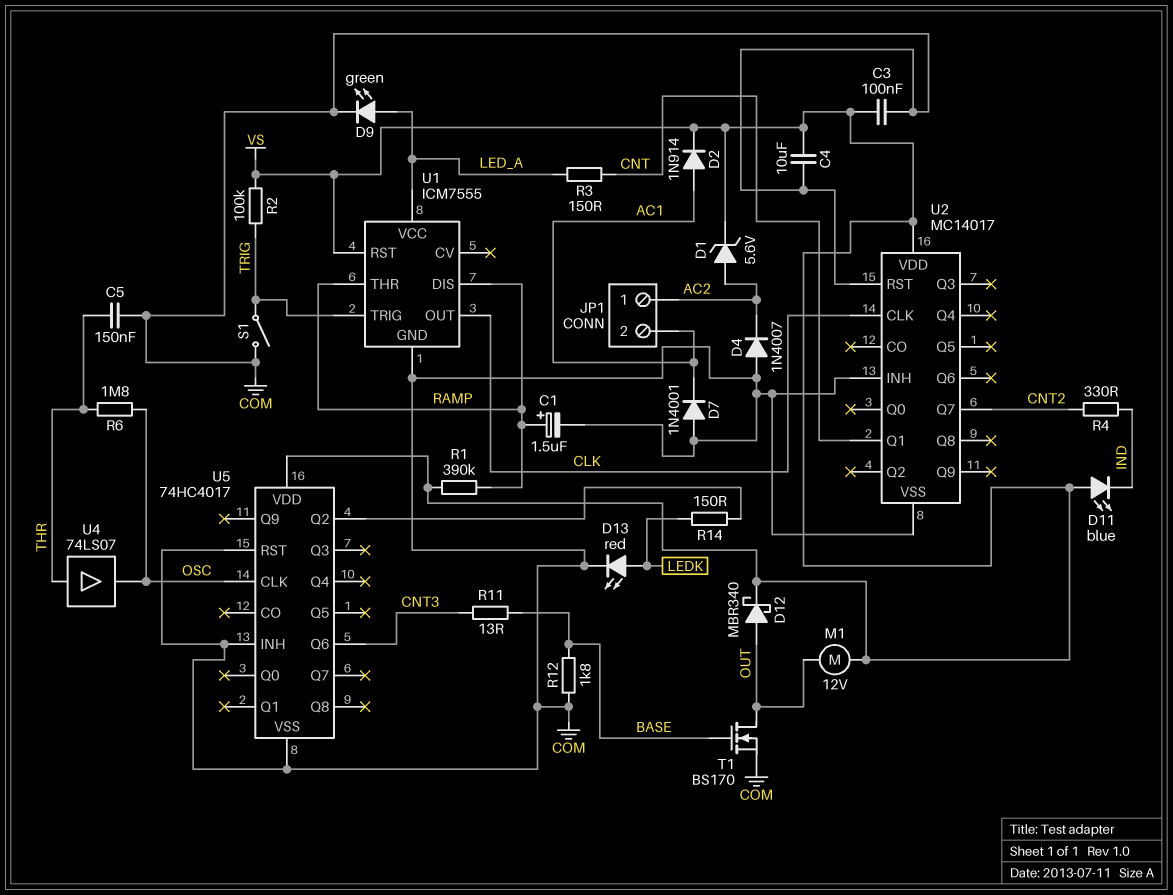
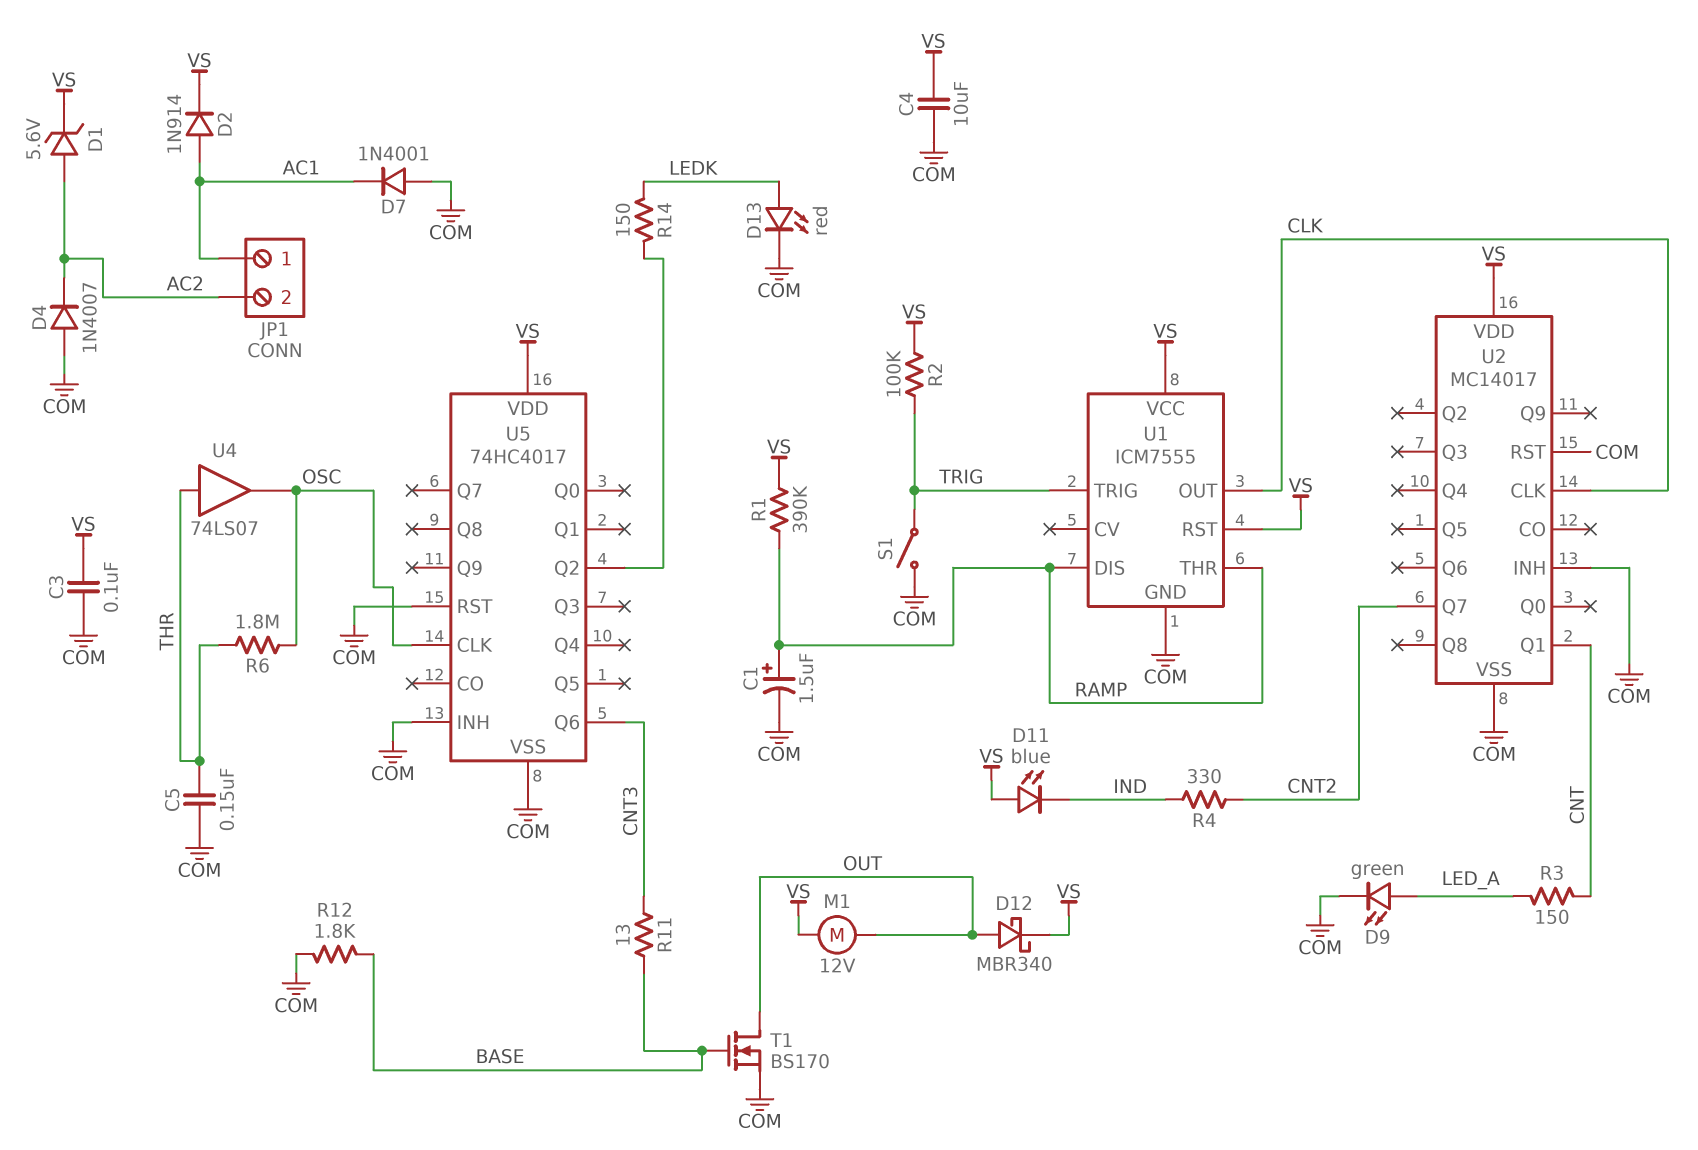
JP1 pin 1: AC2 -> AC1
JP1 pin 2: AC1 -> AC2
U1 pin VCC: LED_A -> VS

